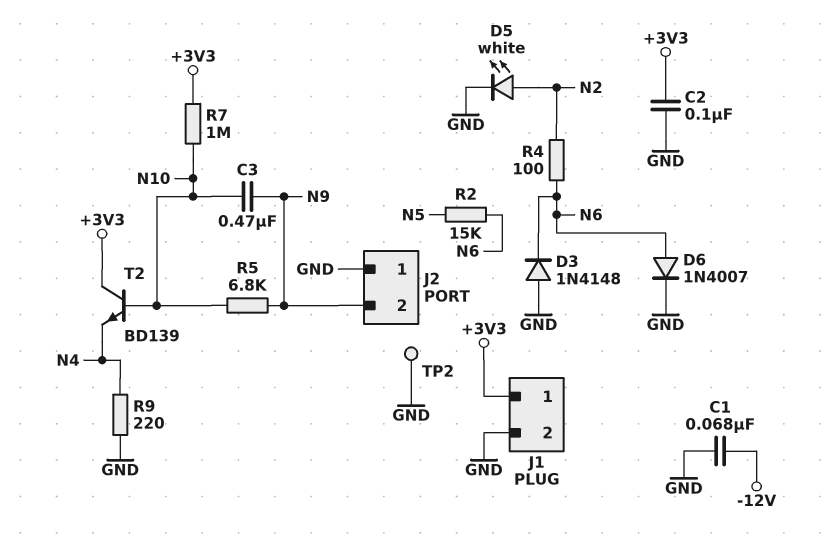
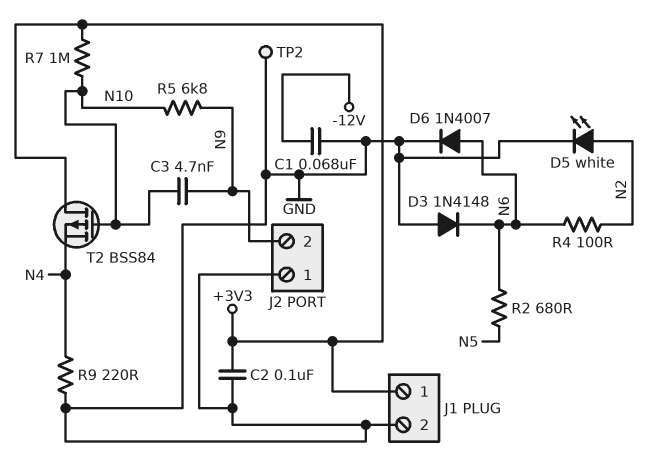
C3: 470nF (N9, N10) -> 4.7nF (N9, N10)
R2: 15k (N5, N6) -> 680 (N5, N6)
T2: NPN BD139 (B N10, C +3V3, E N4) -> PMOS BSS84 (G N10, D +3V3, S N4)

